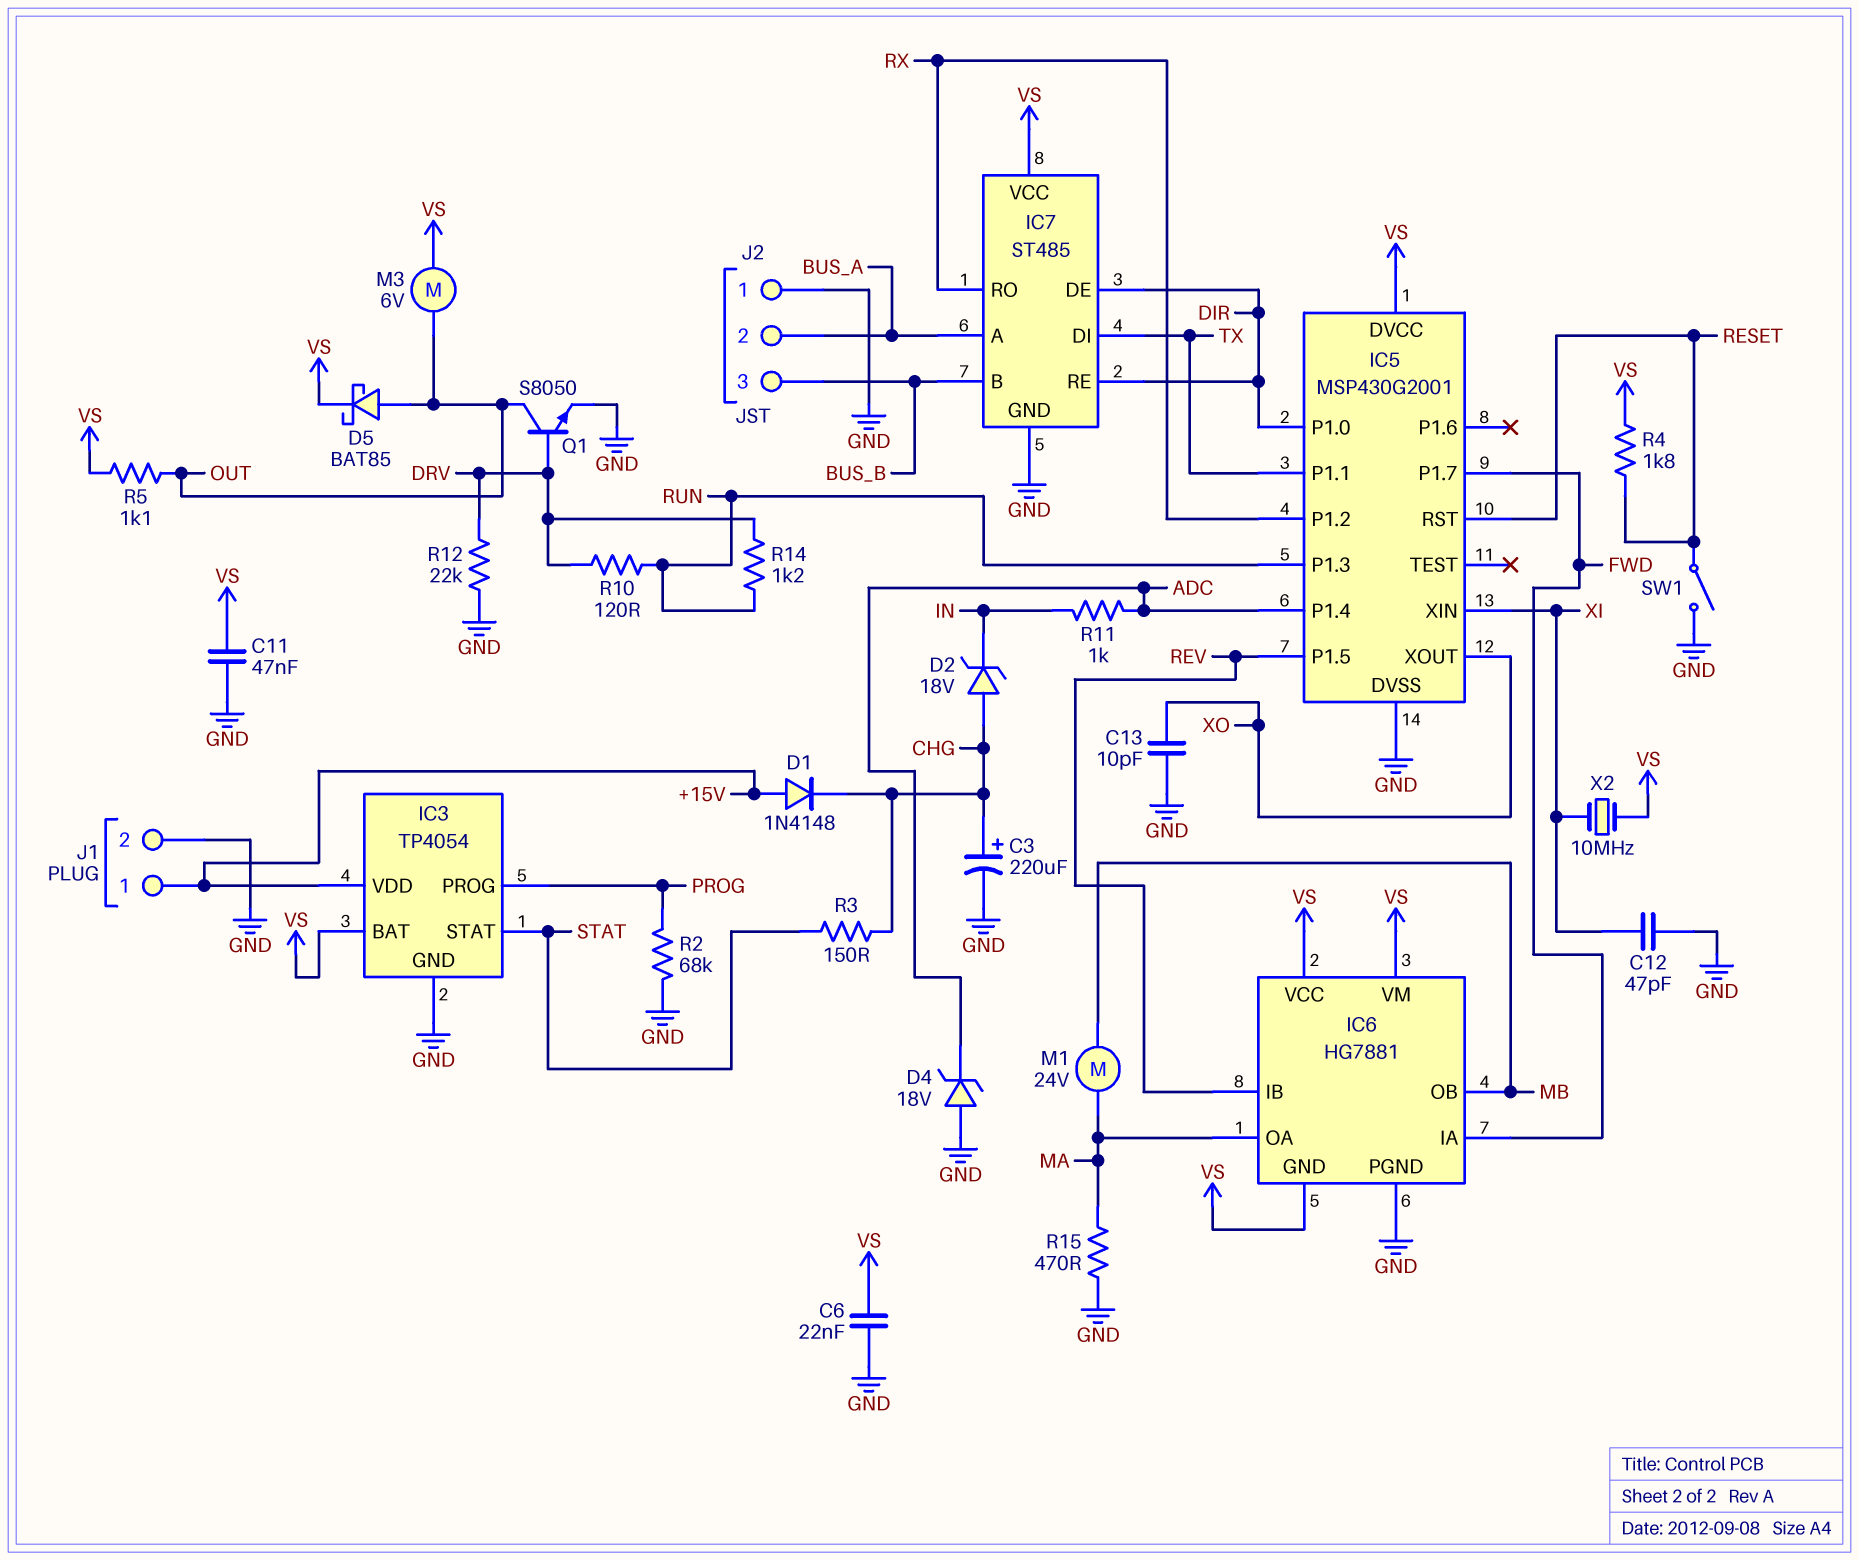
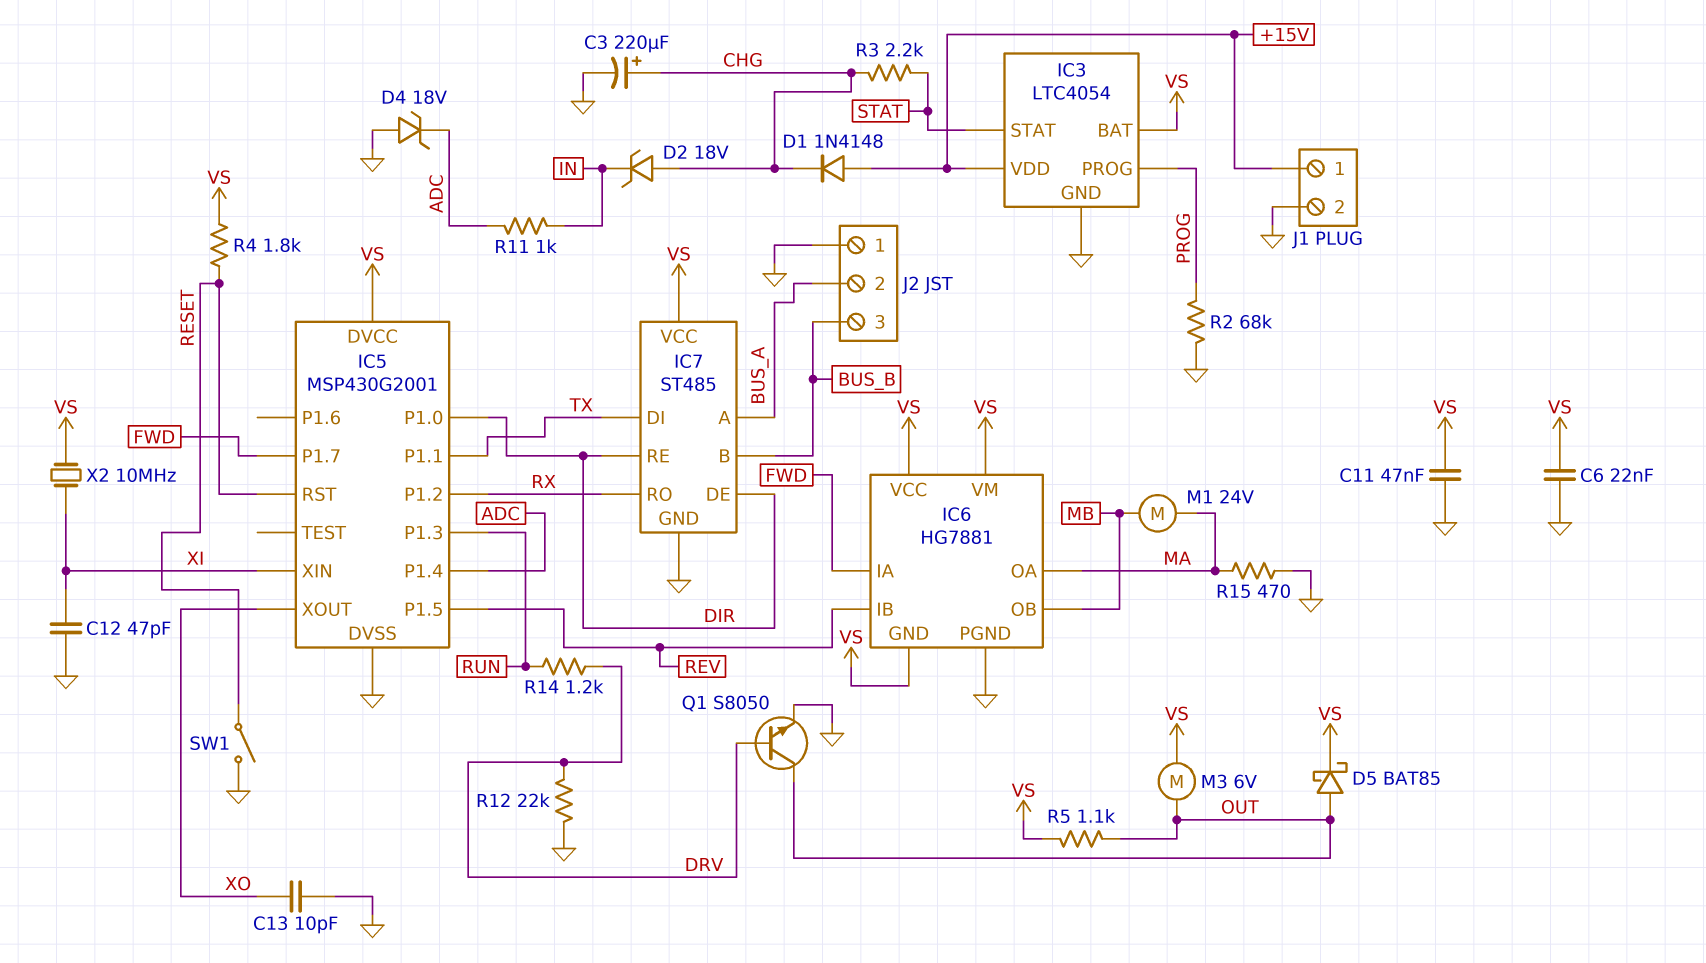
IC3: TP4054 -> LTC4054
R3: 150 (CHG, STAT) -> 2.2k (CHG, STAT)
R10: 120 (DRV, RUN) -> none

